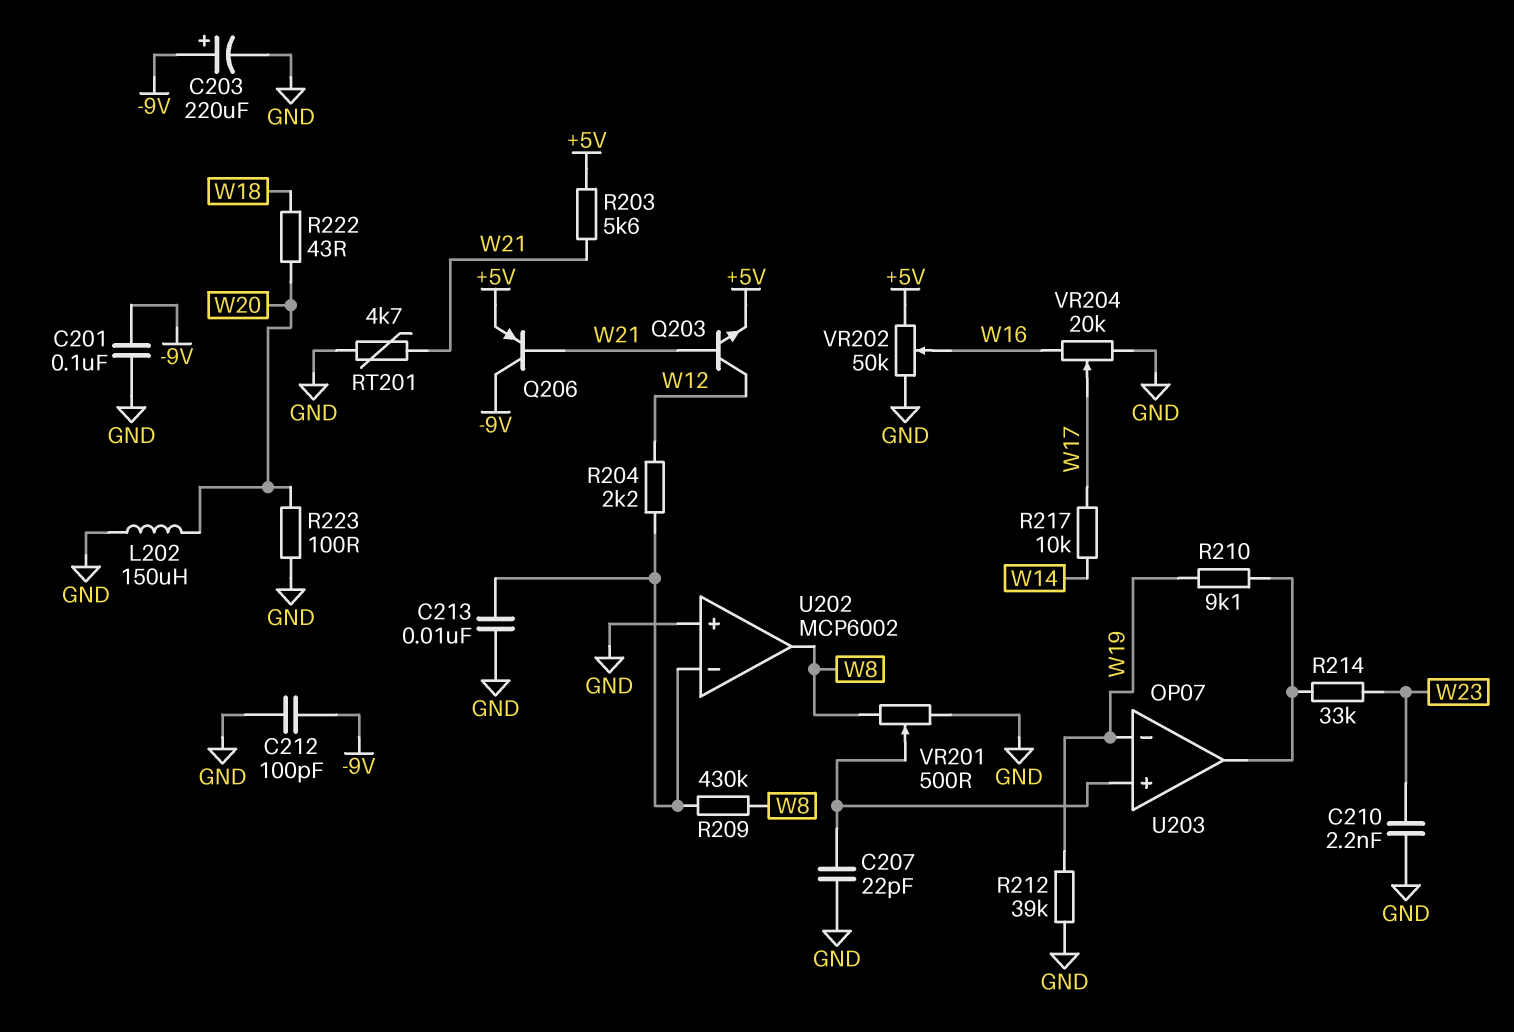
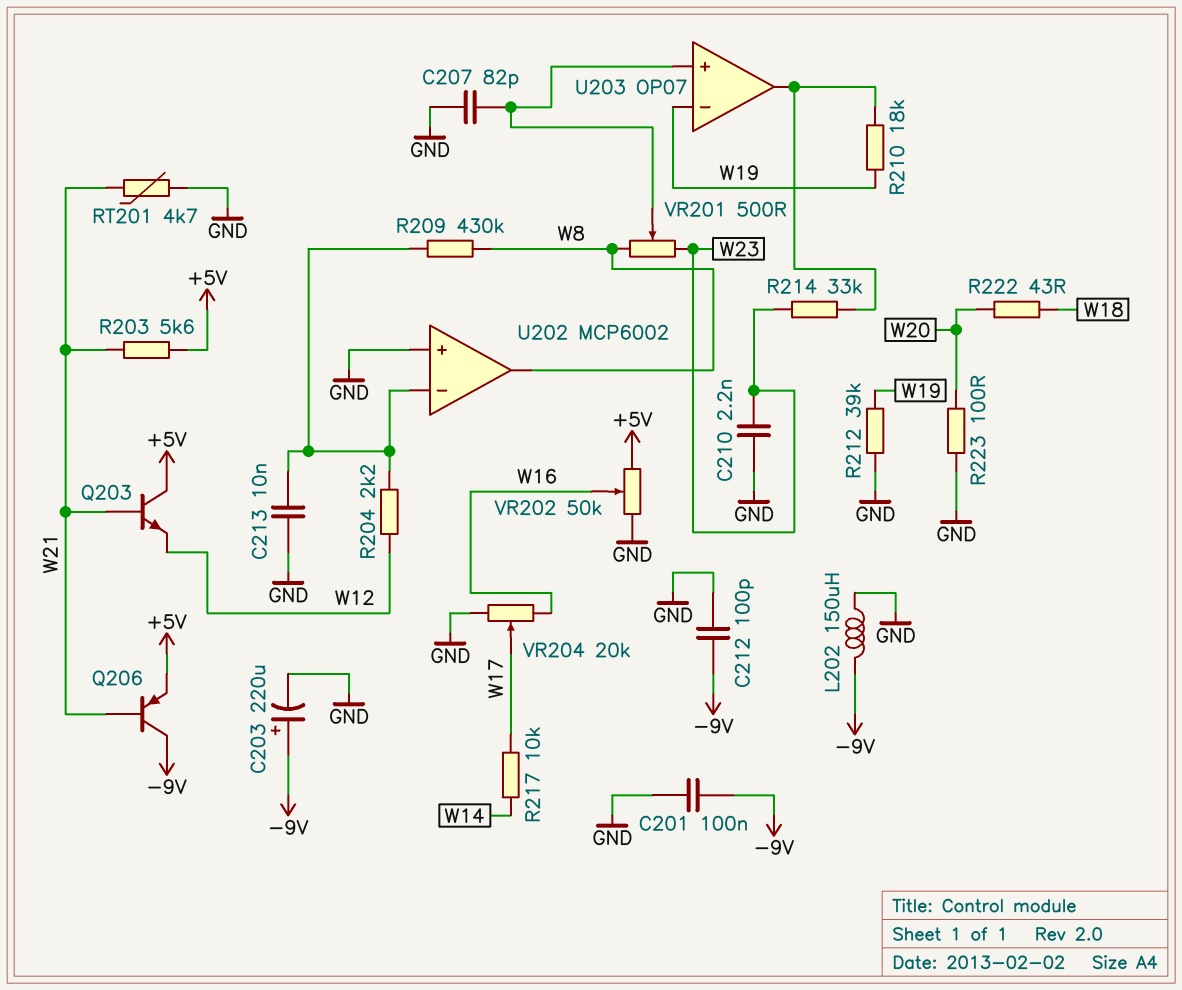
C207: 22pF (GND, U203/in+) -> 82pF (GND, U203/in+)
L202: 150uH (GND, W20) -> 150uH (-9V, GND)
Q203: NPN (B W21, C W12, E +5V) -> NPN (B W21, C +5V, E W12)
R210: 9.1k (U203/out, W19) -> 18k (U203/out, W19)
VR201: 500 (GND, W8, wiper U203/in+) -> 500 (W8, W23, wiper U203/in+)

